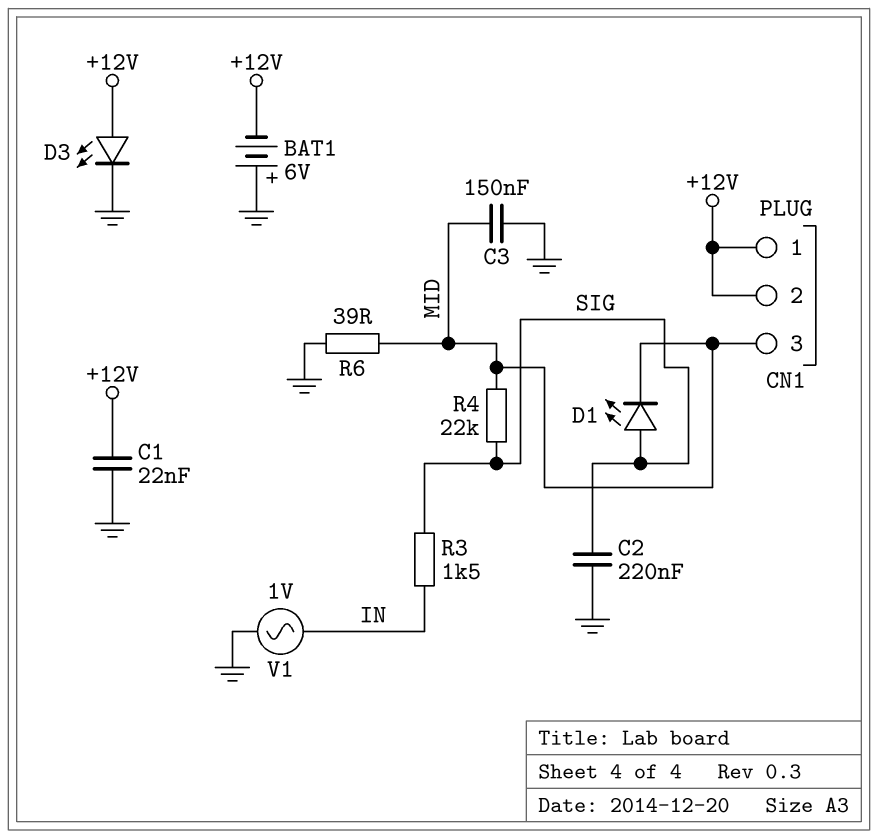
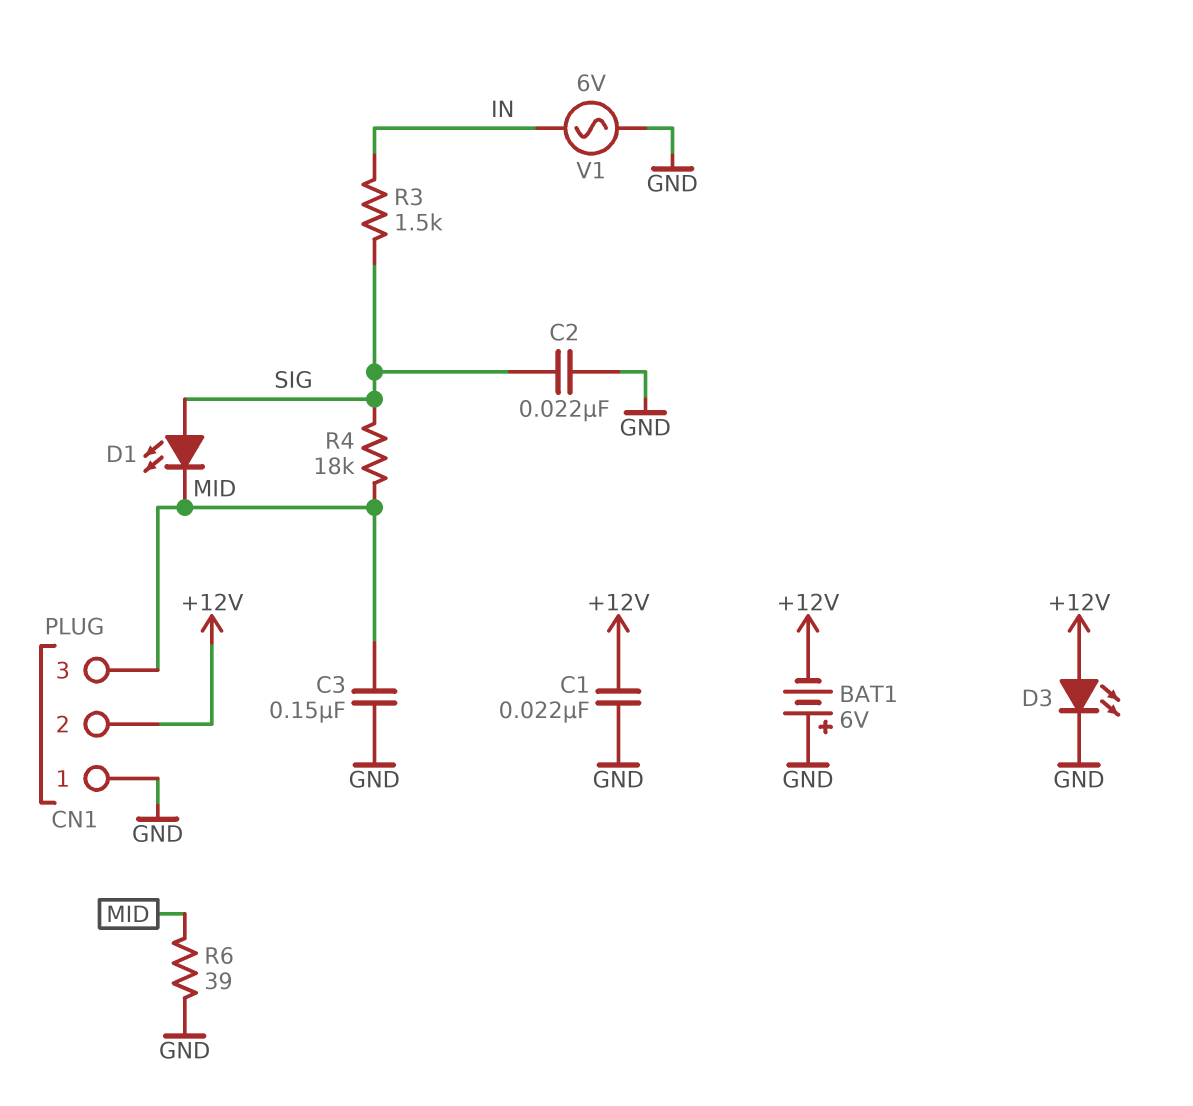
C2: 220nF (GND, SIG) -> 22nF (GND, SIG)
CN1 pin 1: +12V -> GND
R4: 22k (MID, SIG) -> 18k (MID, SIG)
V1: AC 1V (GND, IN) -> AC 6V (GND, IN)

